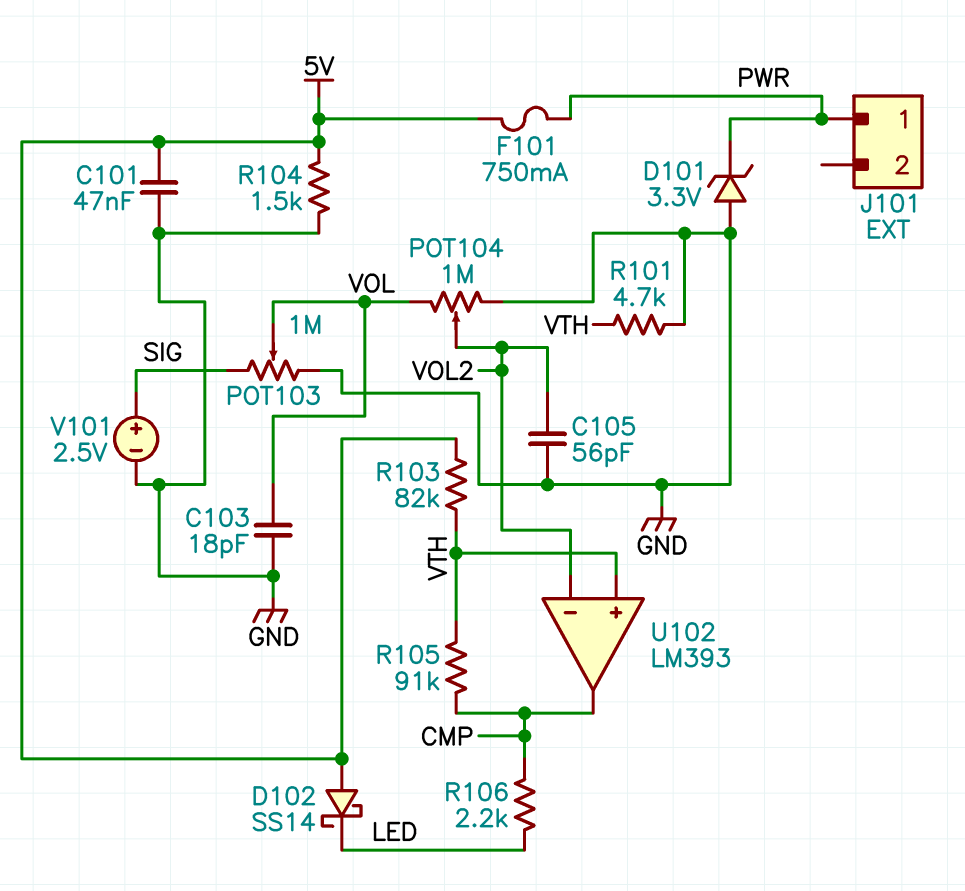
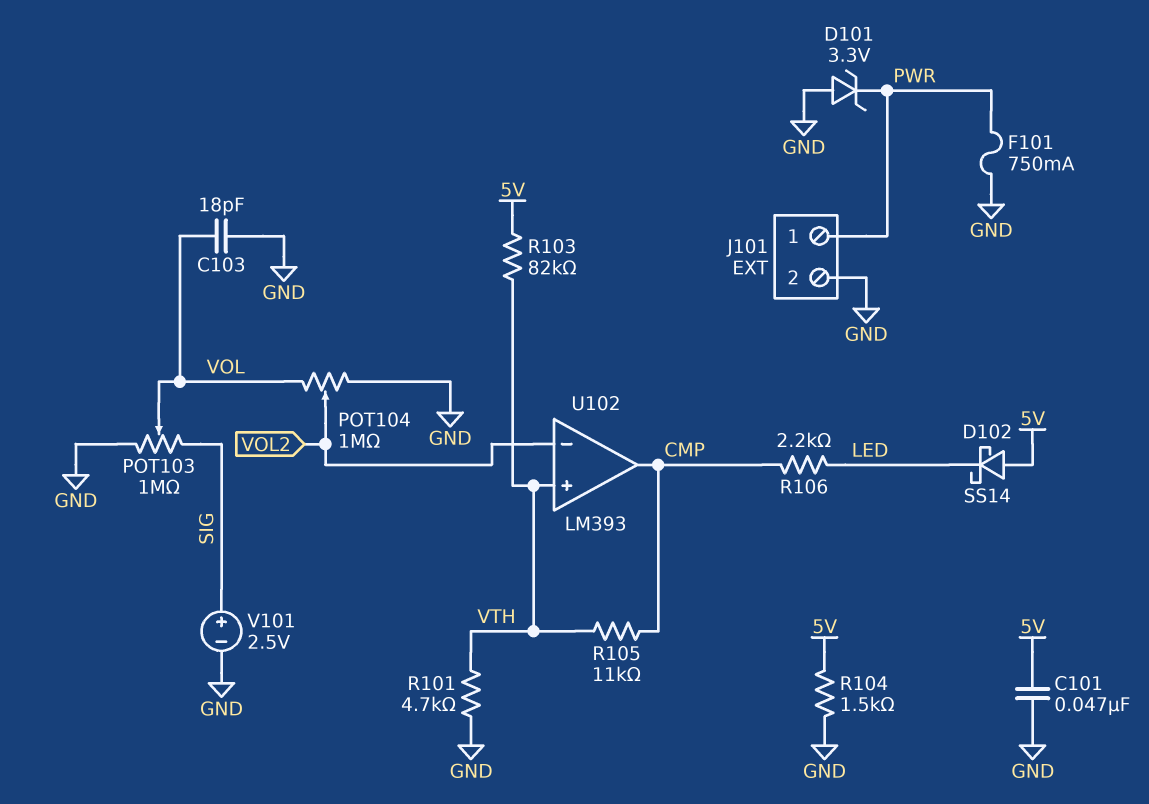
C105: 56pF (GND, VOL2) -> none
F101: 750mA (5V, PWR) -> 750mA (GND, PWR)
J101 pin 2: none -> GND
R105: 91k (CMP, VTH) -> 11k (CMP, VTH)

